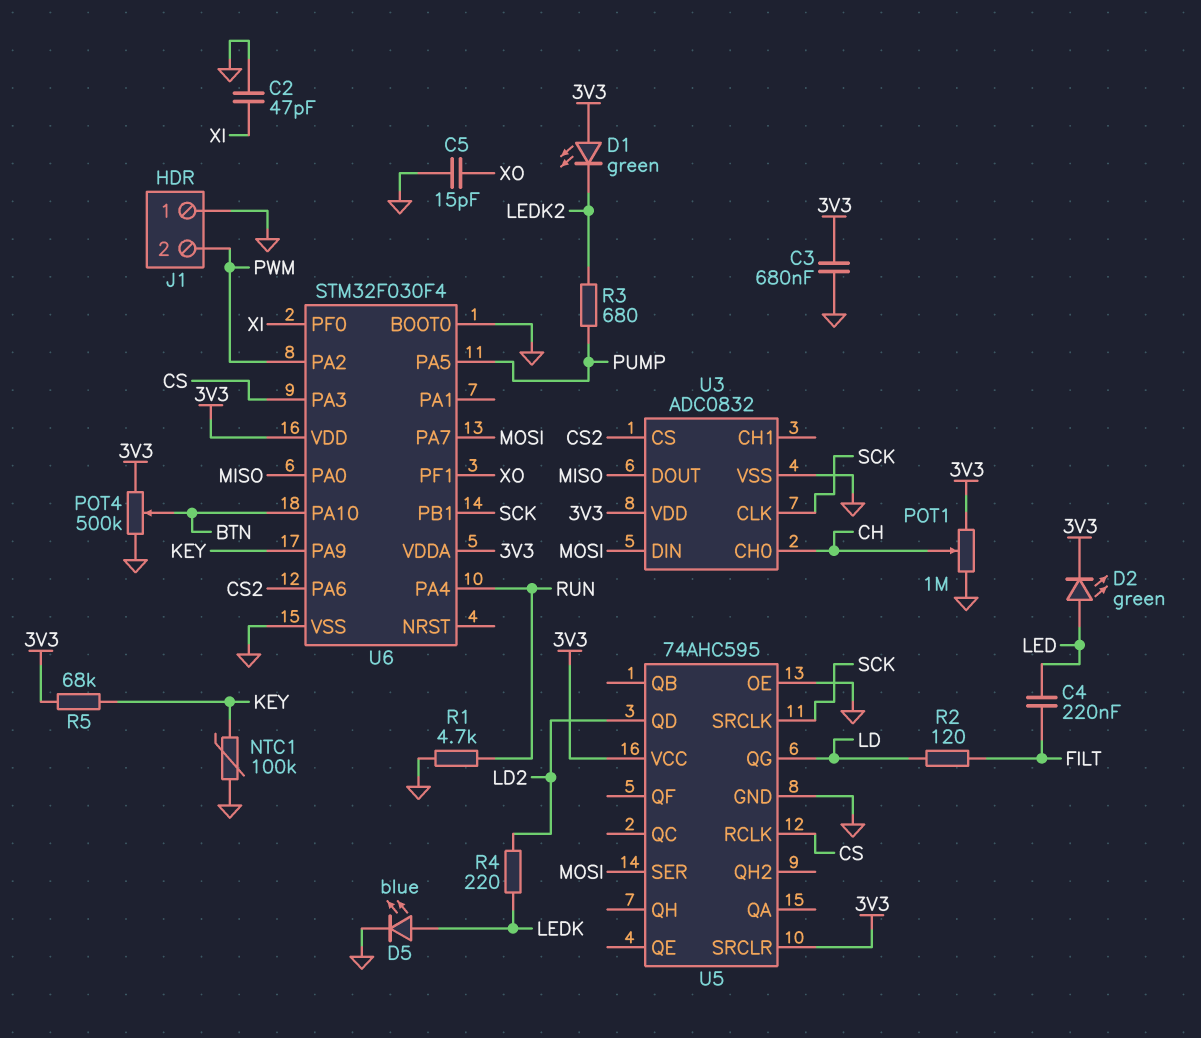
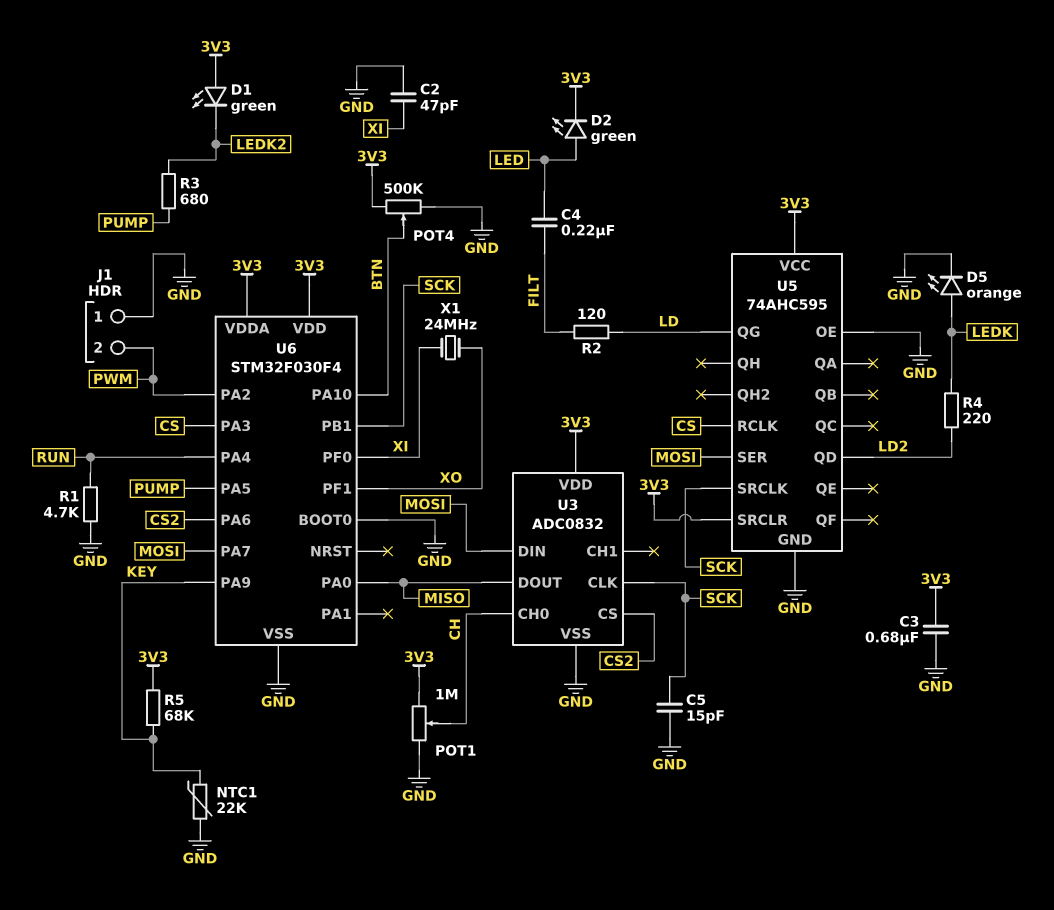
C5: 15pF (GND, XO) -> 15pF (GND, SCK)
D5: LED blue (A LEDK, K GND) -> LED orange (A LEDK, K GND)
NTC1: 100k (GND, KEY) -> 22k (GND, KEY)
X1: none -> 24MHz (XI, XO)

